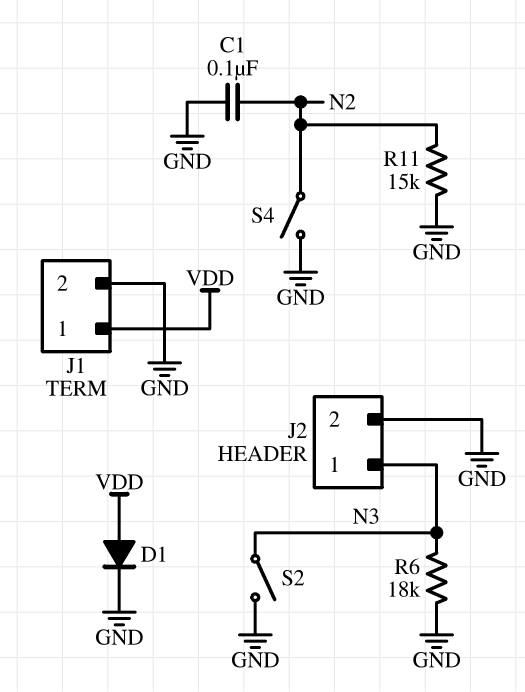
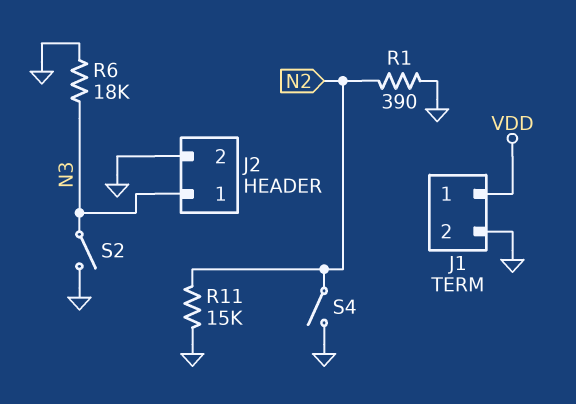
C1: 100nF (GND, N2) -> none
D1: diode (A VDD, K GND) -> none
R1: none -> 390 (GND, N2)

